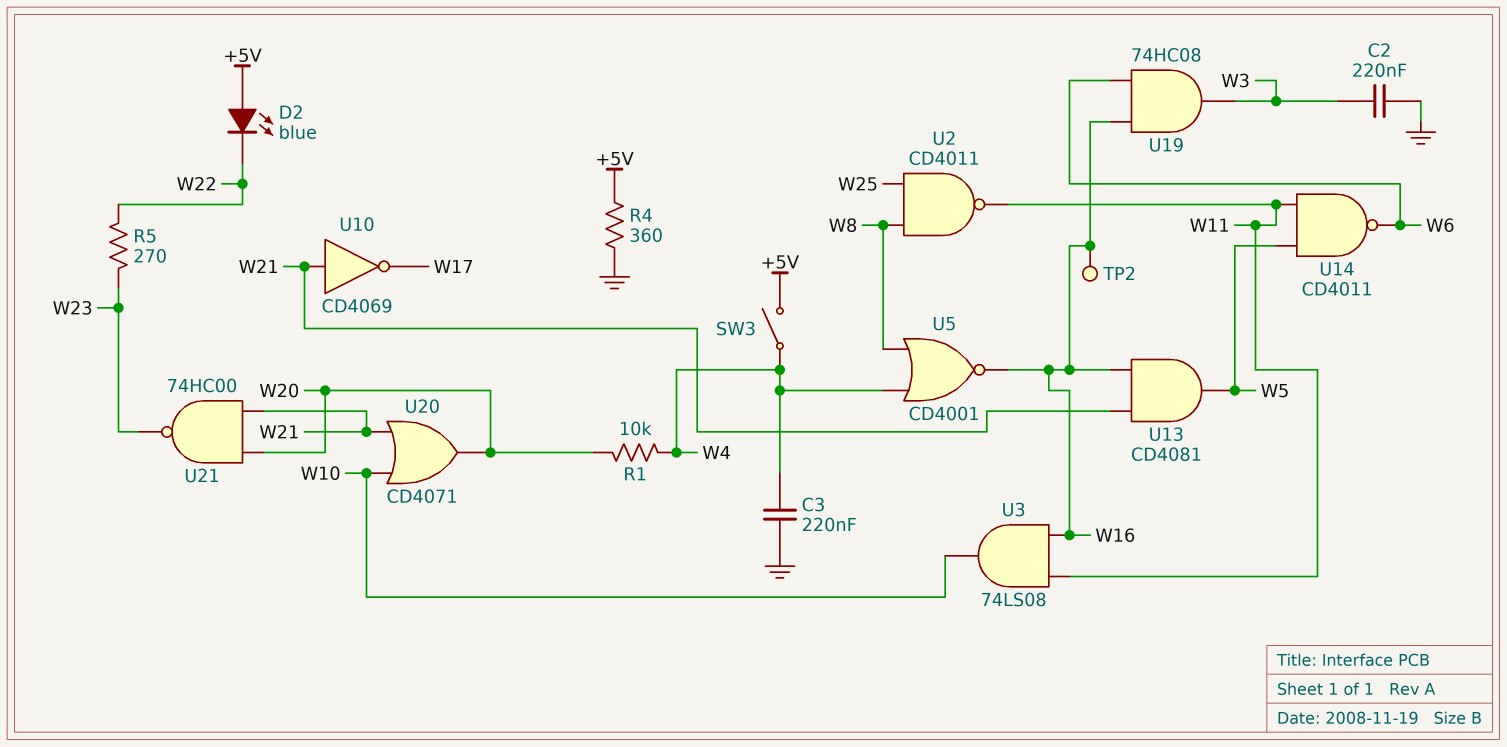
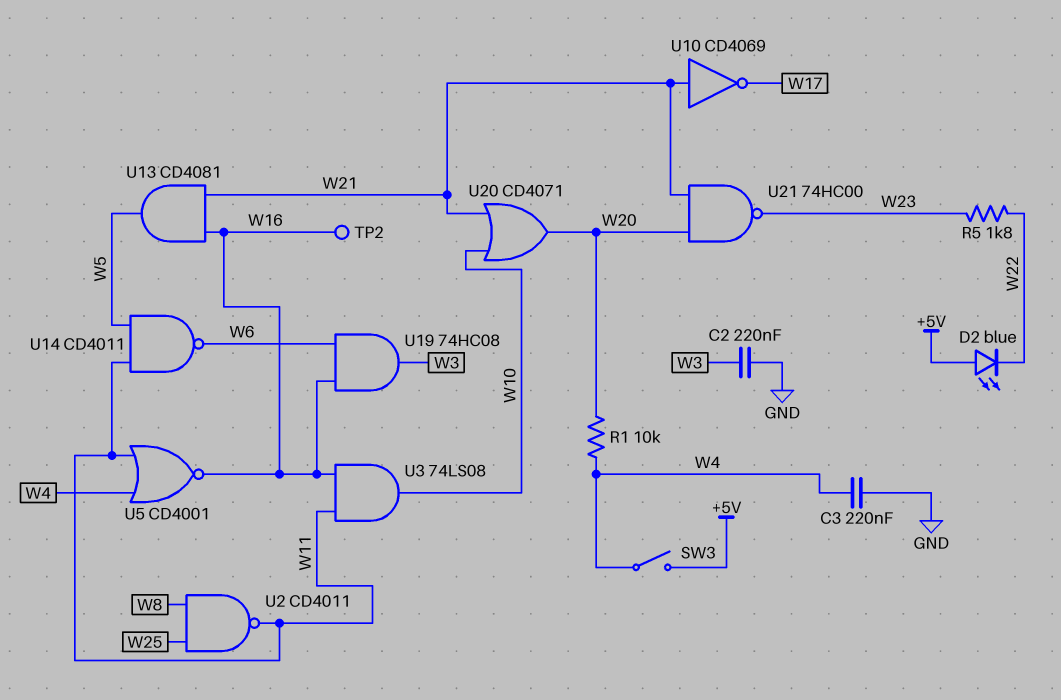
R4: 360 (+5V, GND) -> none
R5: 270 (W22, W23) -> 1.8k (W22, W23)
U5: NOR CD4001 (in W4, in W8, out W16) -> NOR CD4001 (in W4, in W11, out W16)

